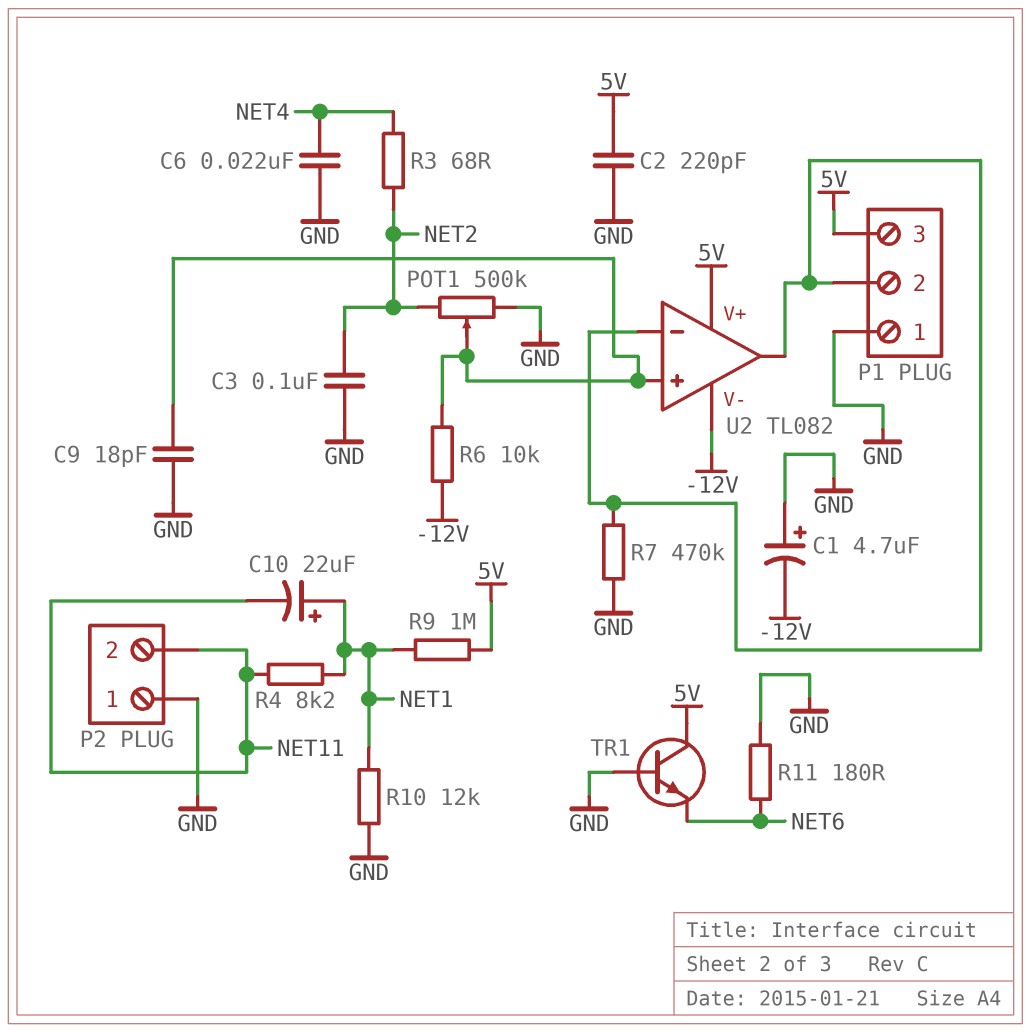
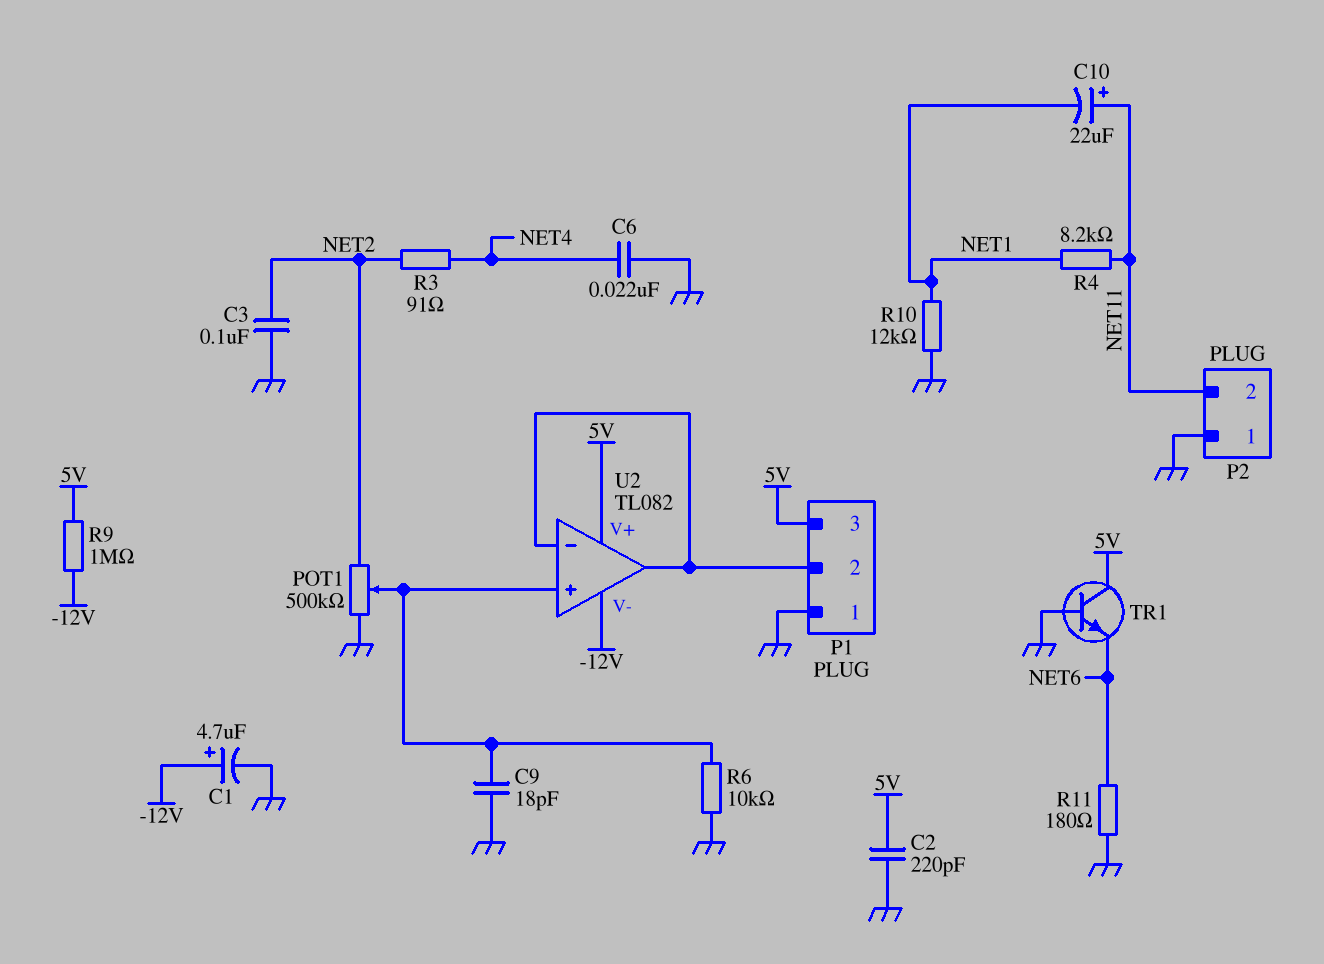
C1: 4.7uF (plus GND, minus -12V) -> 4.7uF (plus -12V, minus GND)
C10: 22uF (plus NET1, minus NET11) -> 22uF (plus NET11, minus NET1)
R3: 68 (NET2, NET4) -> 91 (NET2, NET4)
R6: 10k (-12V, U2/in+) -> 10k (GND, U2/in+)
R7: 470k (GND, P1/2) -> none
R9: 1M (5V, NET1) -> 1M (-12V, 5V)

